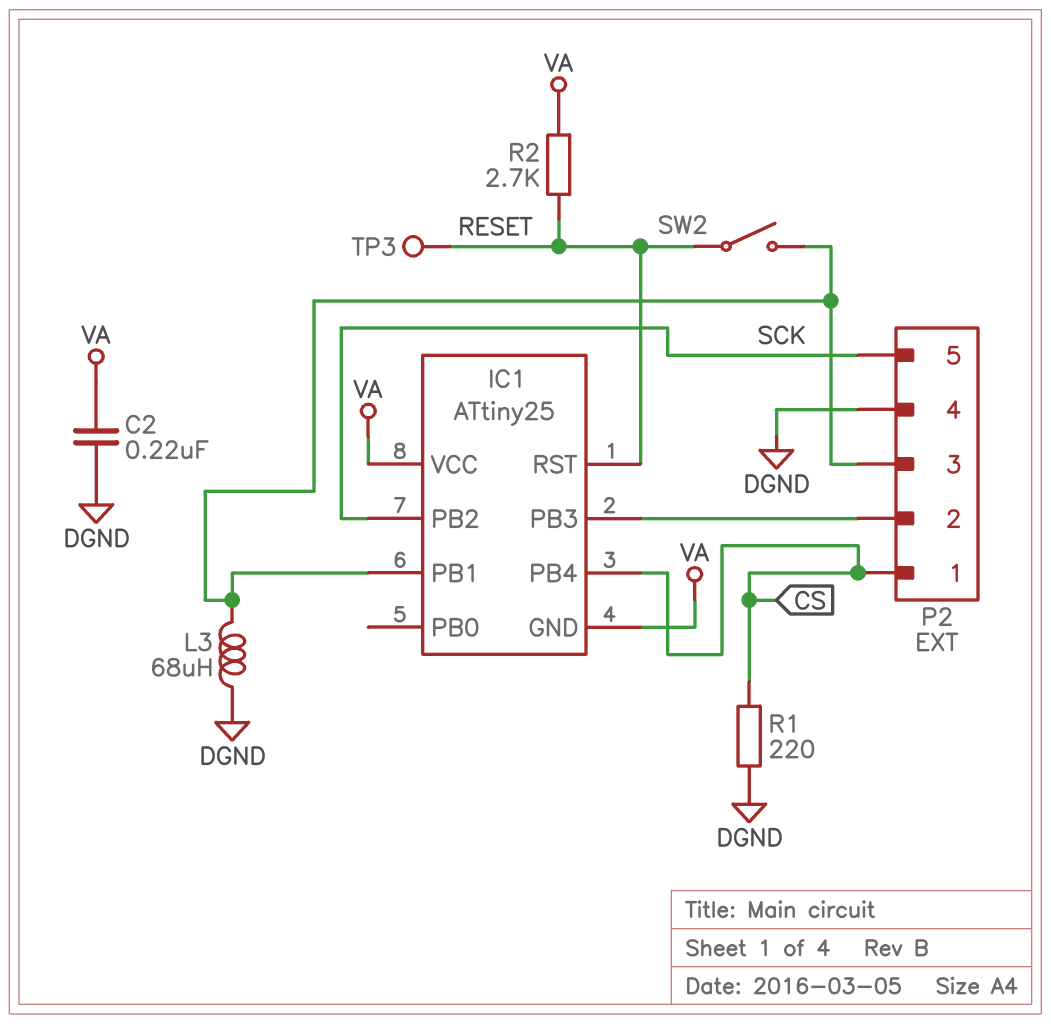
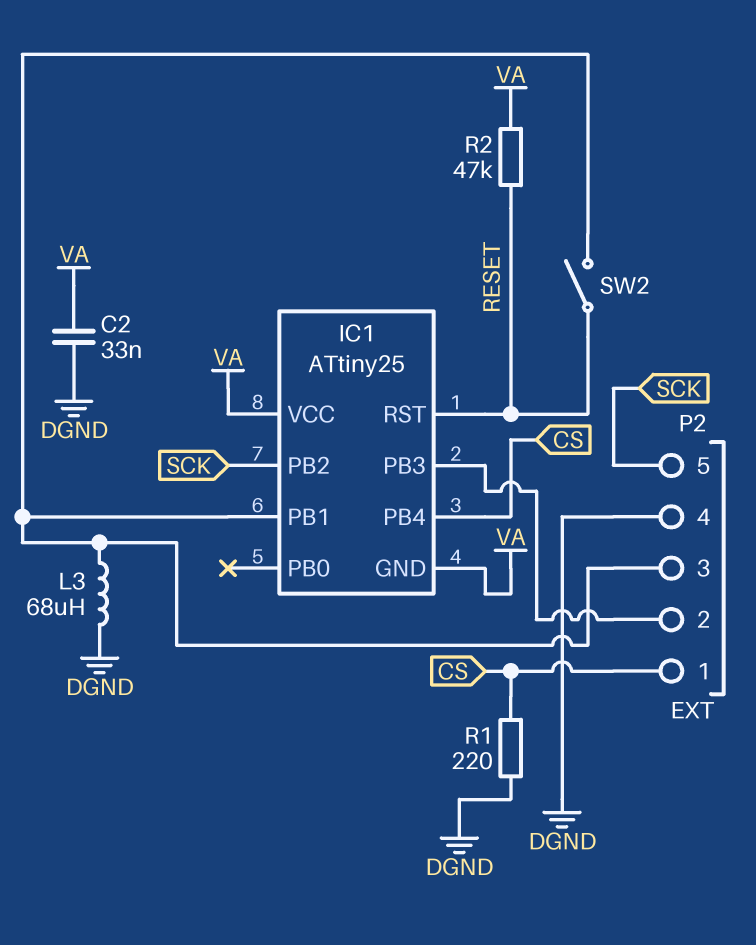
C2: 220nF (DGND, VA) -> 33nF (DGND, VA)
R2: 2.7k (RESET, VA) -> 47k (RESET, VA)
TP3: test point (RESET) -> none

